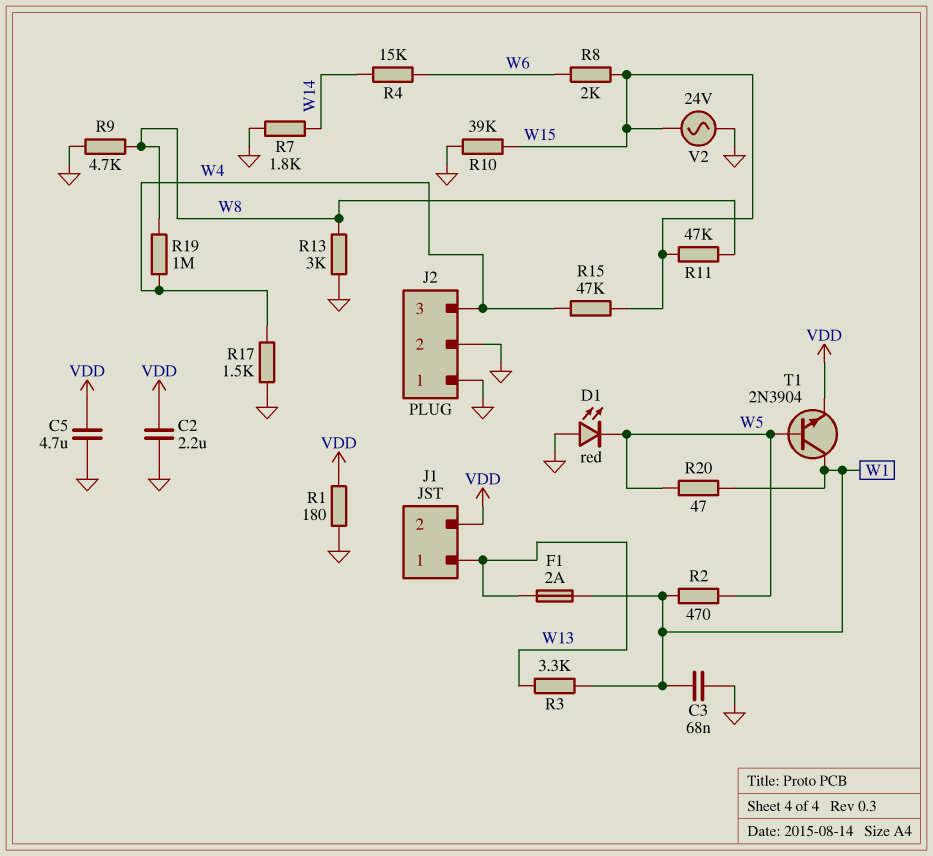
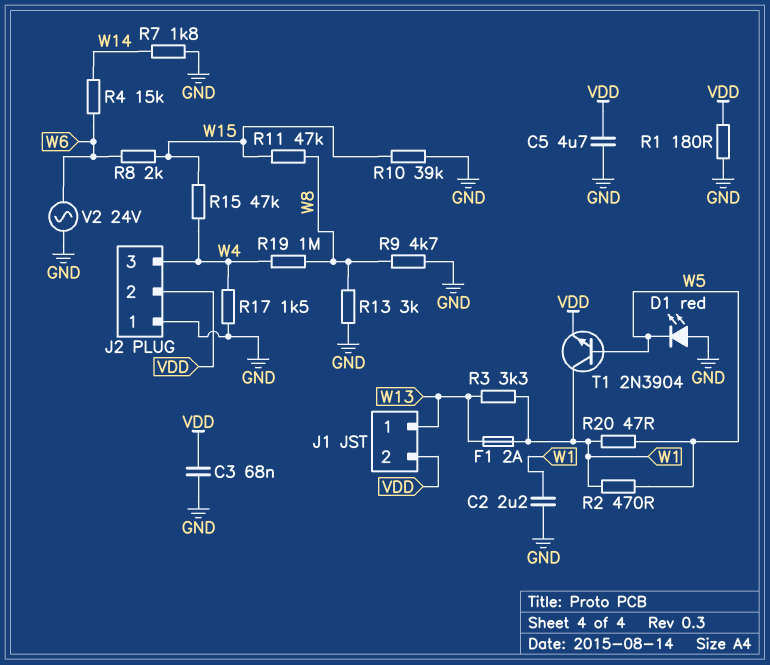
C2: 2.2uF (GND, VDD) -> 2.2uF (GND, W1)
C3: 68nF (GND, W1) -> 68nF (GND, VDD)
J2 pin 2: GND -> VDD
V2: AC 24V (GND, W15) -> AC 24V (GND, W6)

